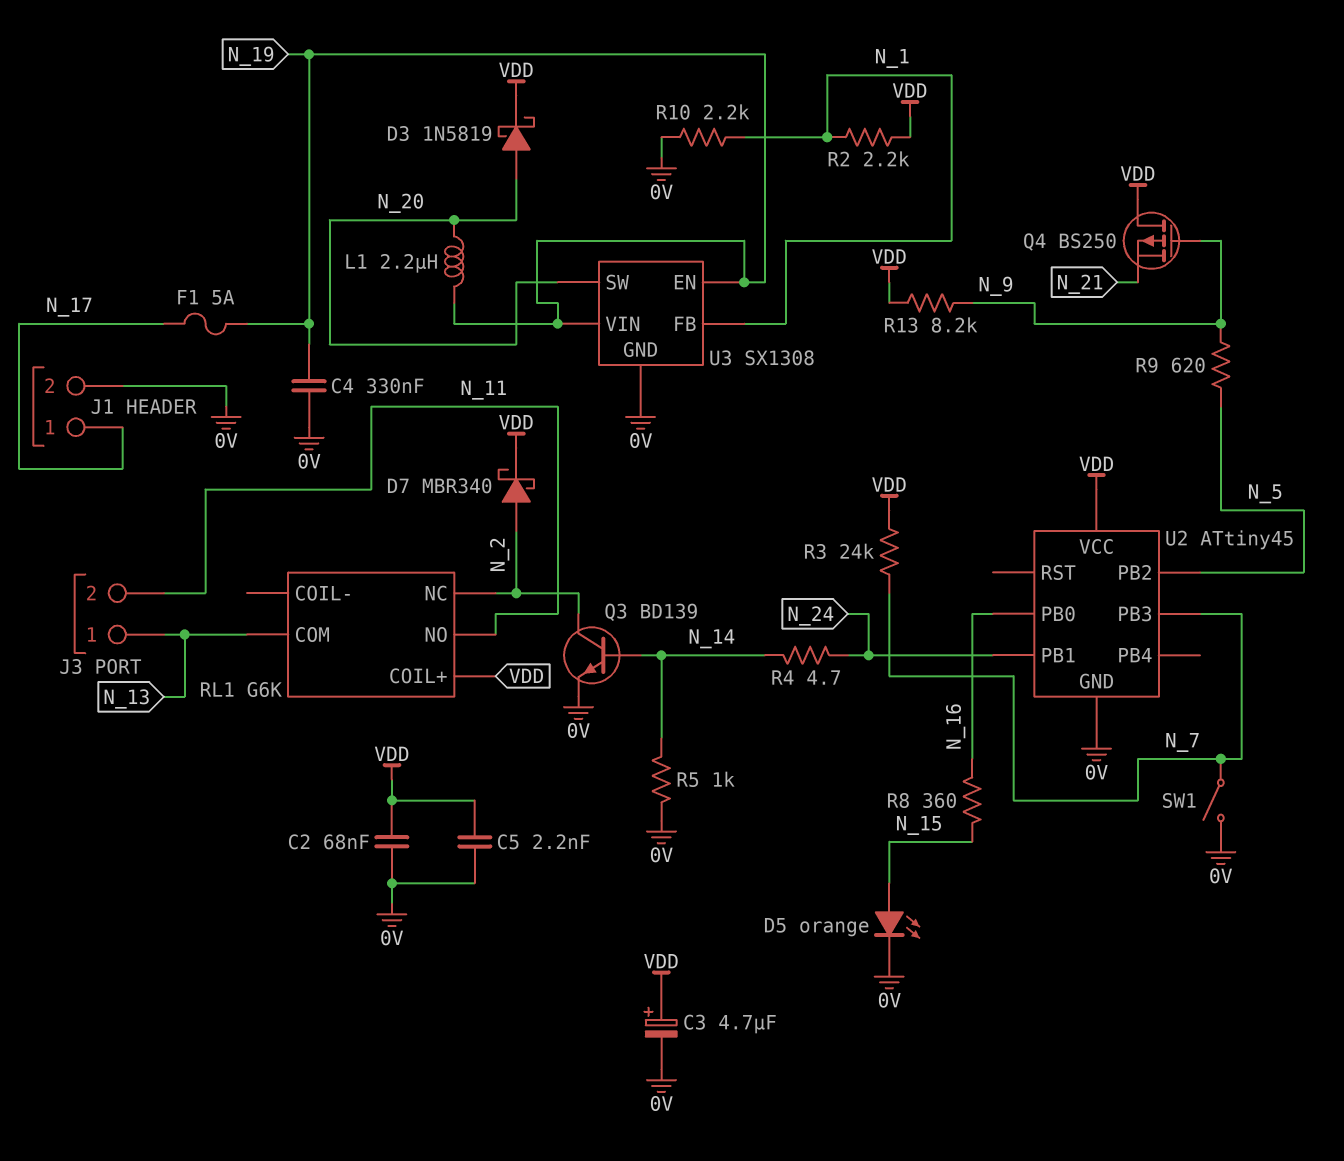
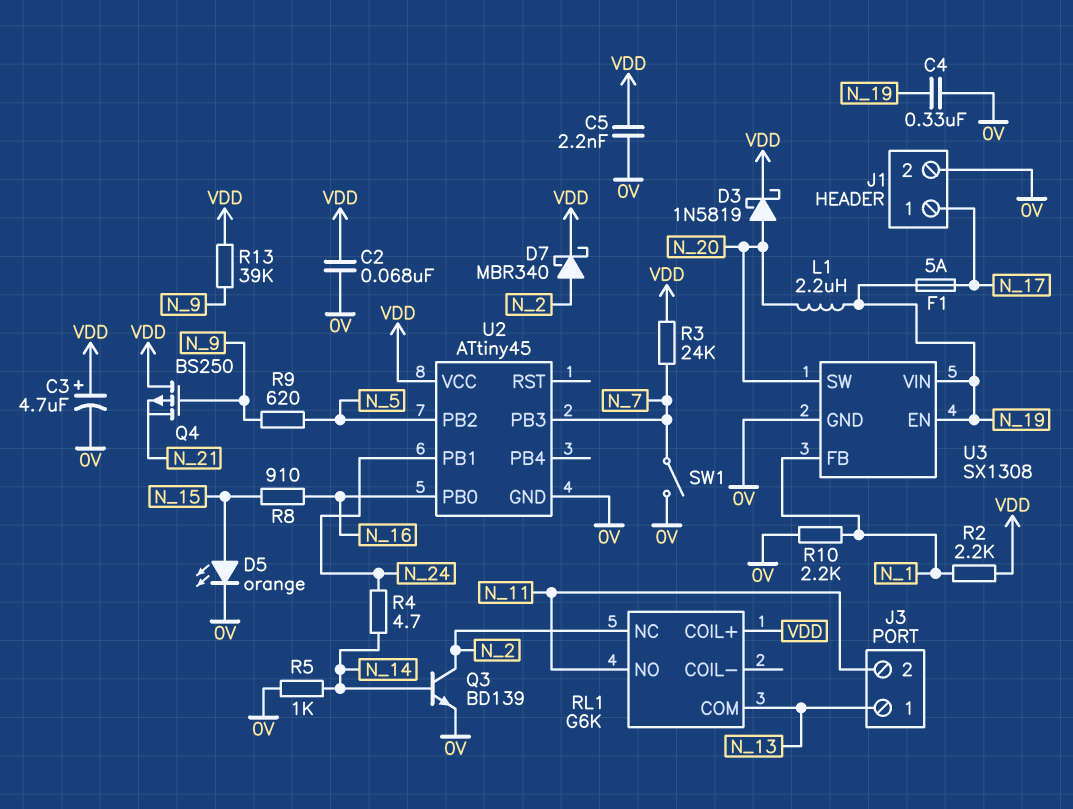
R8: 360 (N_15, N_16) -> 910 (N_15, N_16)
R13: 8.2k (N_9, VDD) -> 39k (N_9, VDD)

